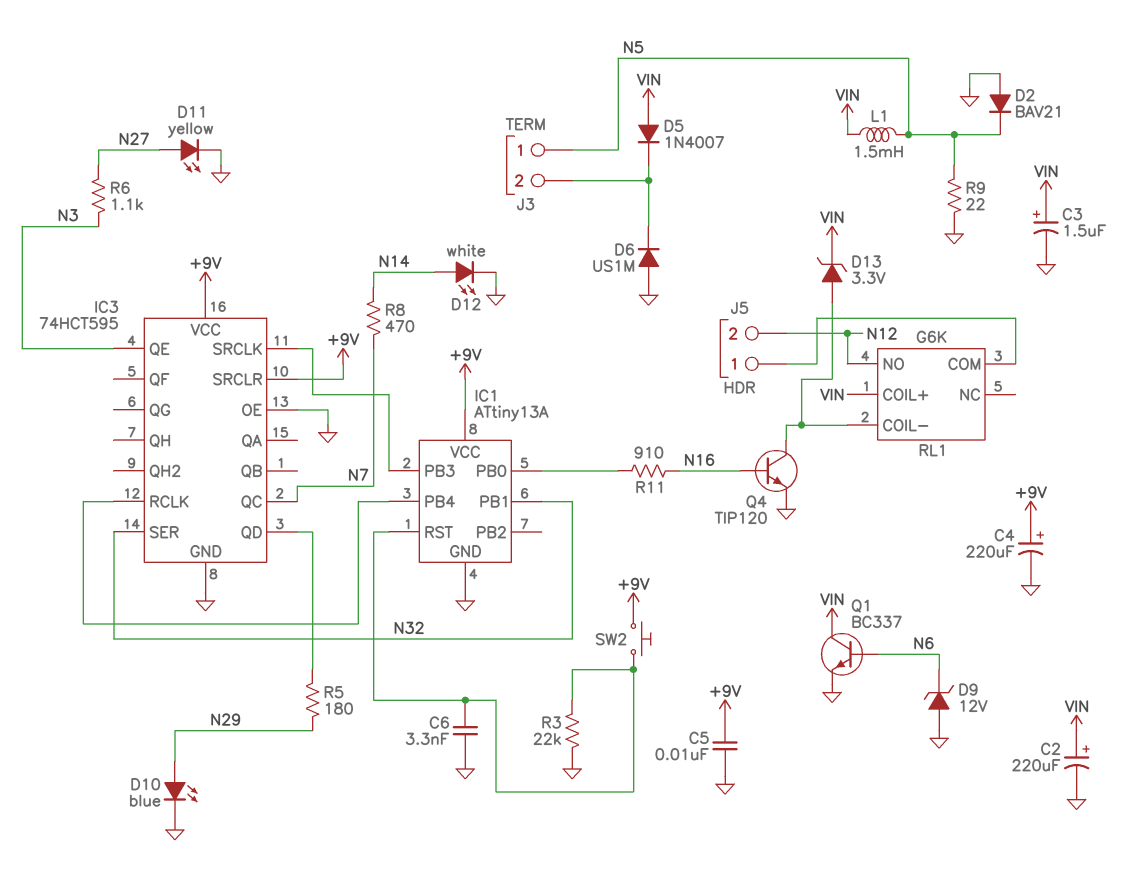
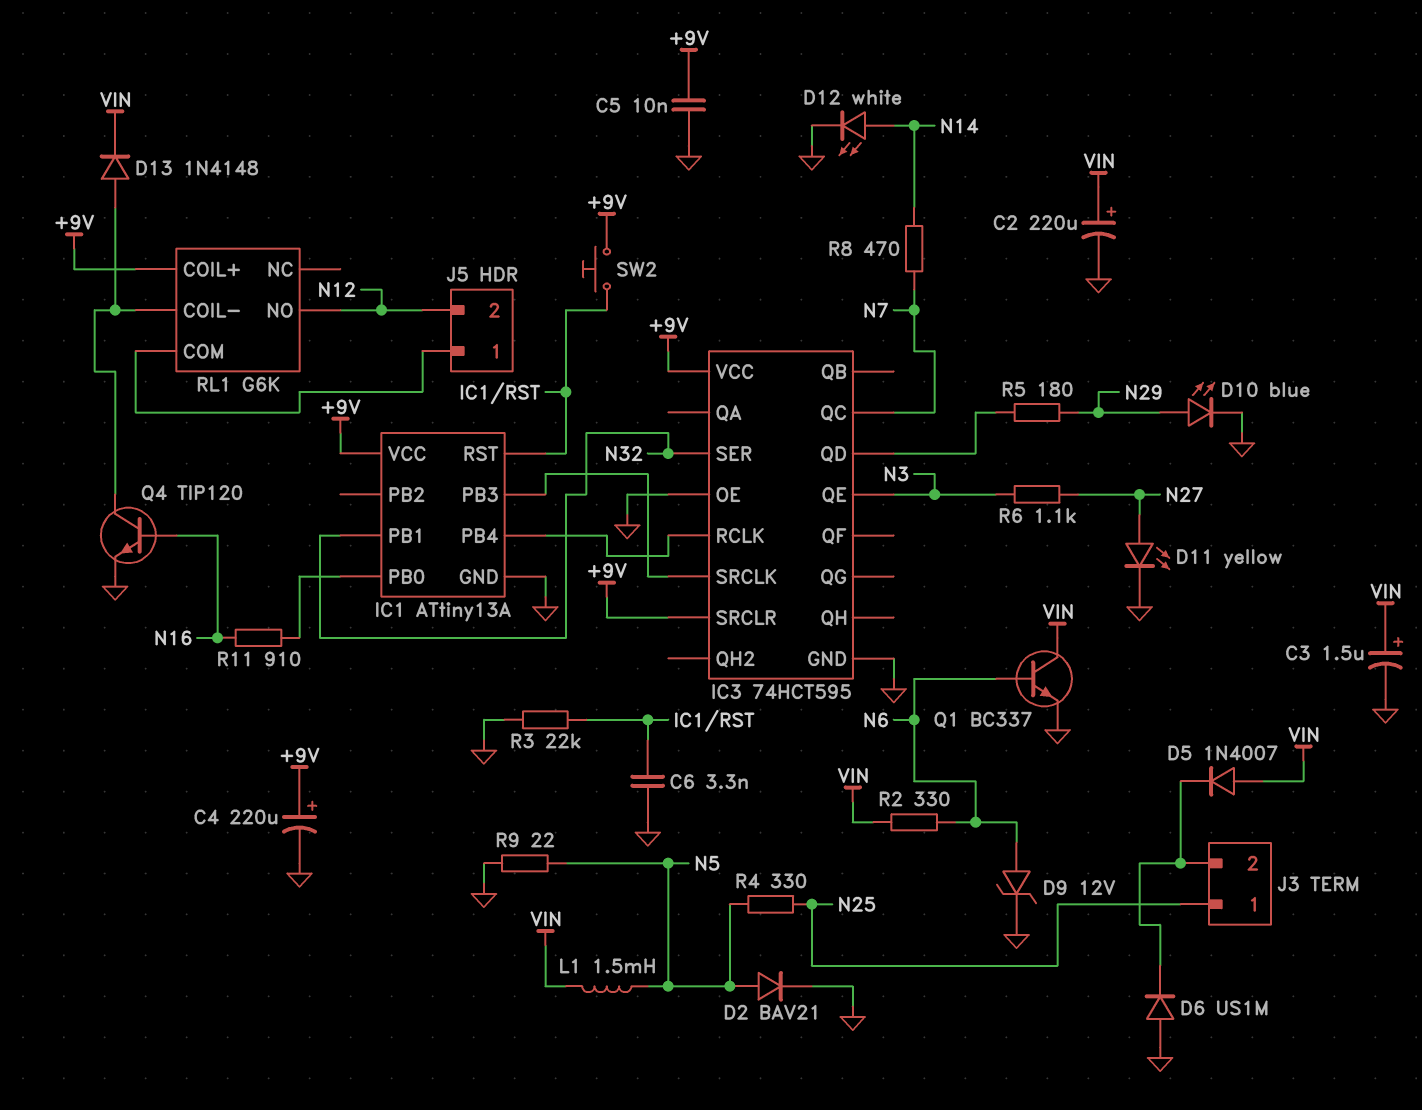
D2: diode BAV21 (A GND, K N5) -> diode BAV21 (A N5, K GND)
D9: zener 12V (A GND, K N6) -> zener 12V (A N6, K GND)
D13: zener 3.3V (A RL1/COIL-, K VIN) -> diode 1N4148 (A RL1/COIL-, K VIN)
J3 pin 1: N5 -> N25
R2: none -> 330 (N6, VIN)
R4: none -> 330 (N5, N25)
RL1 pin COIL+: VIN -> +9V

